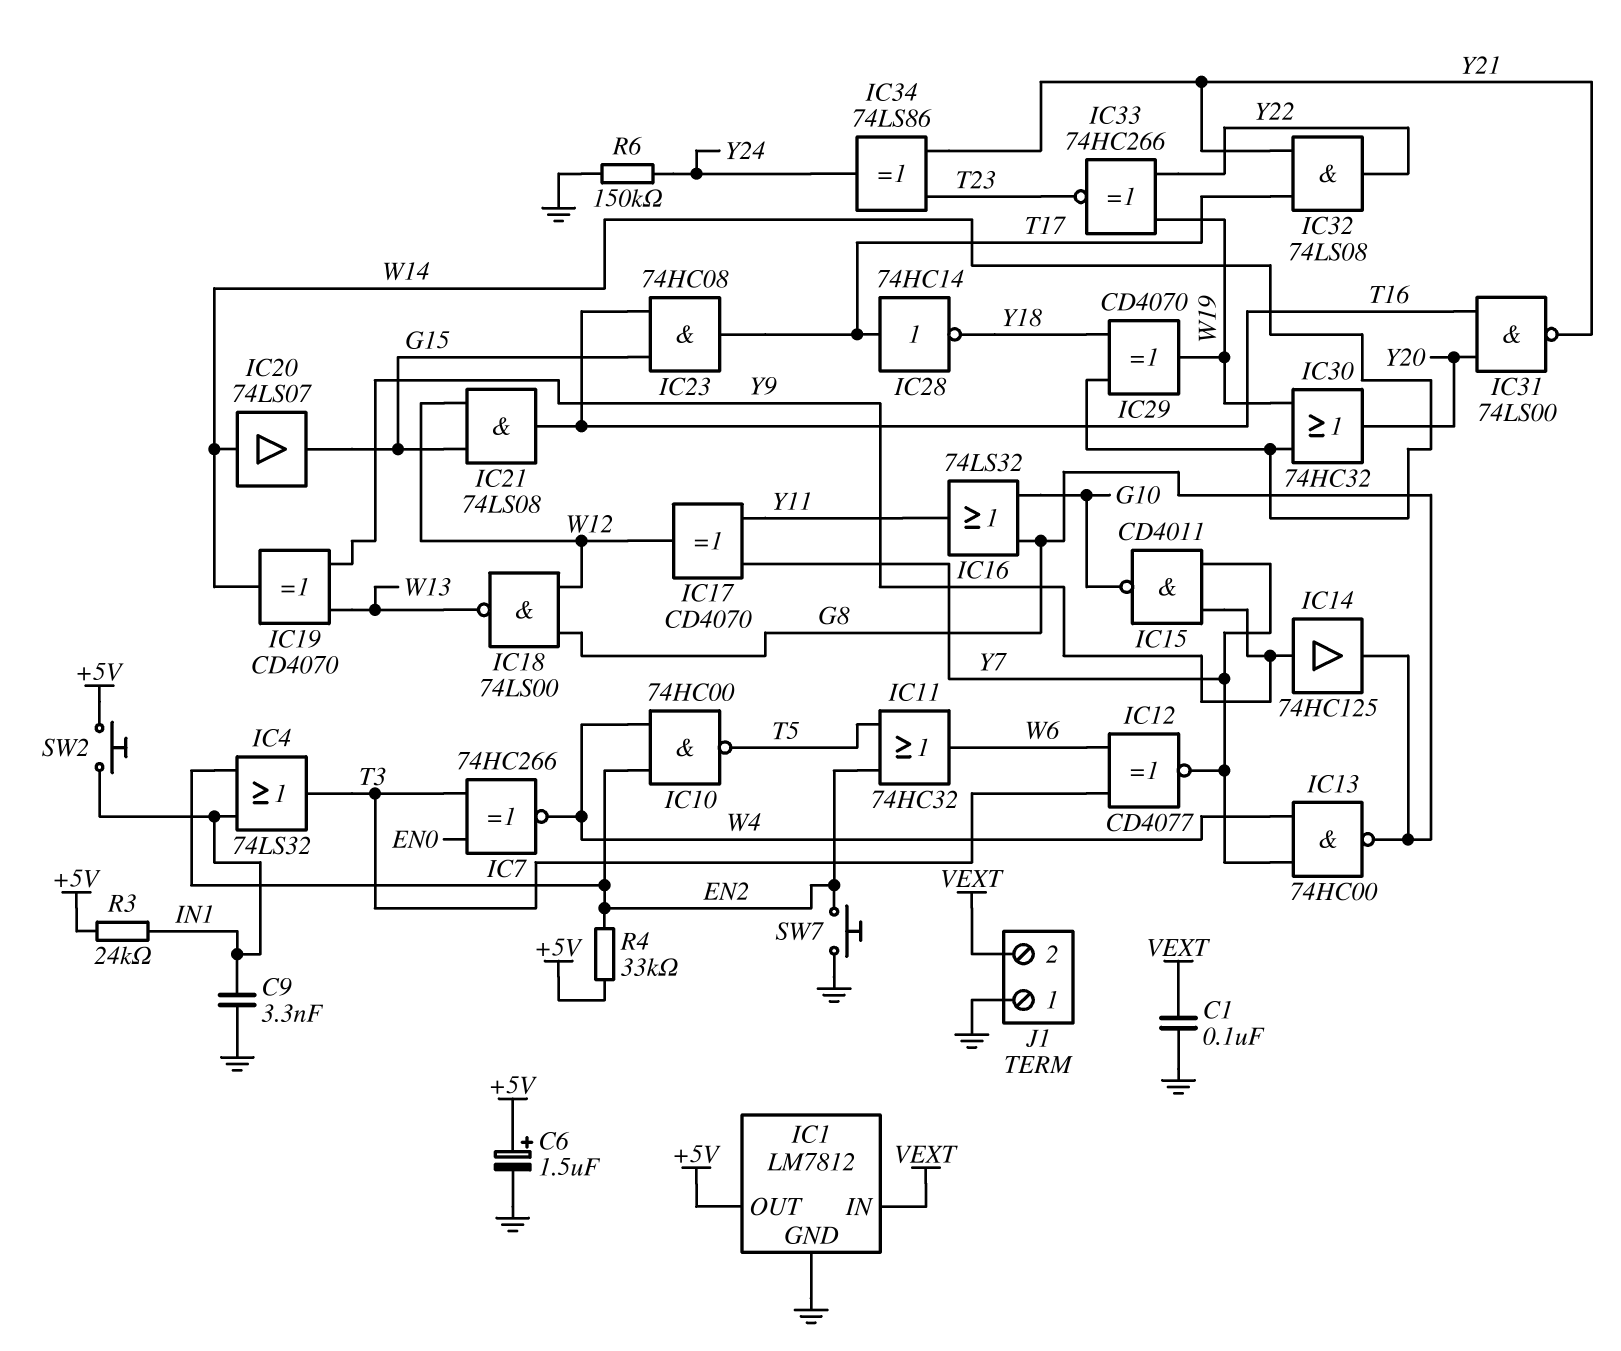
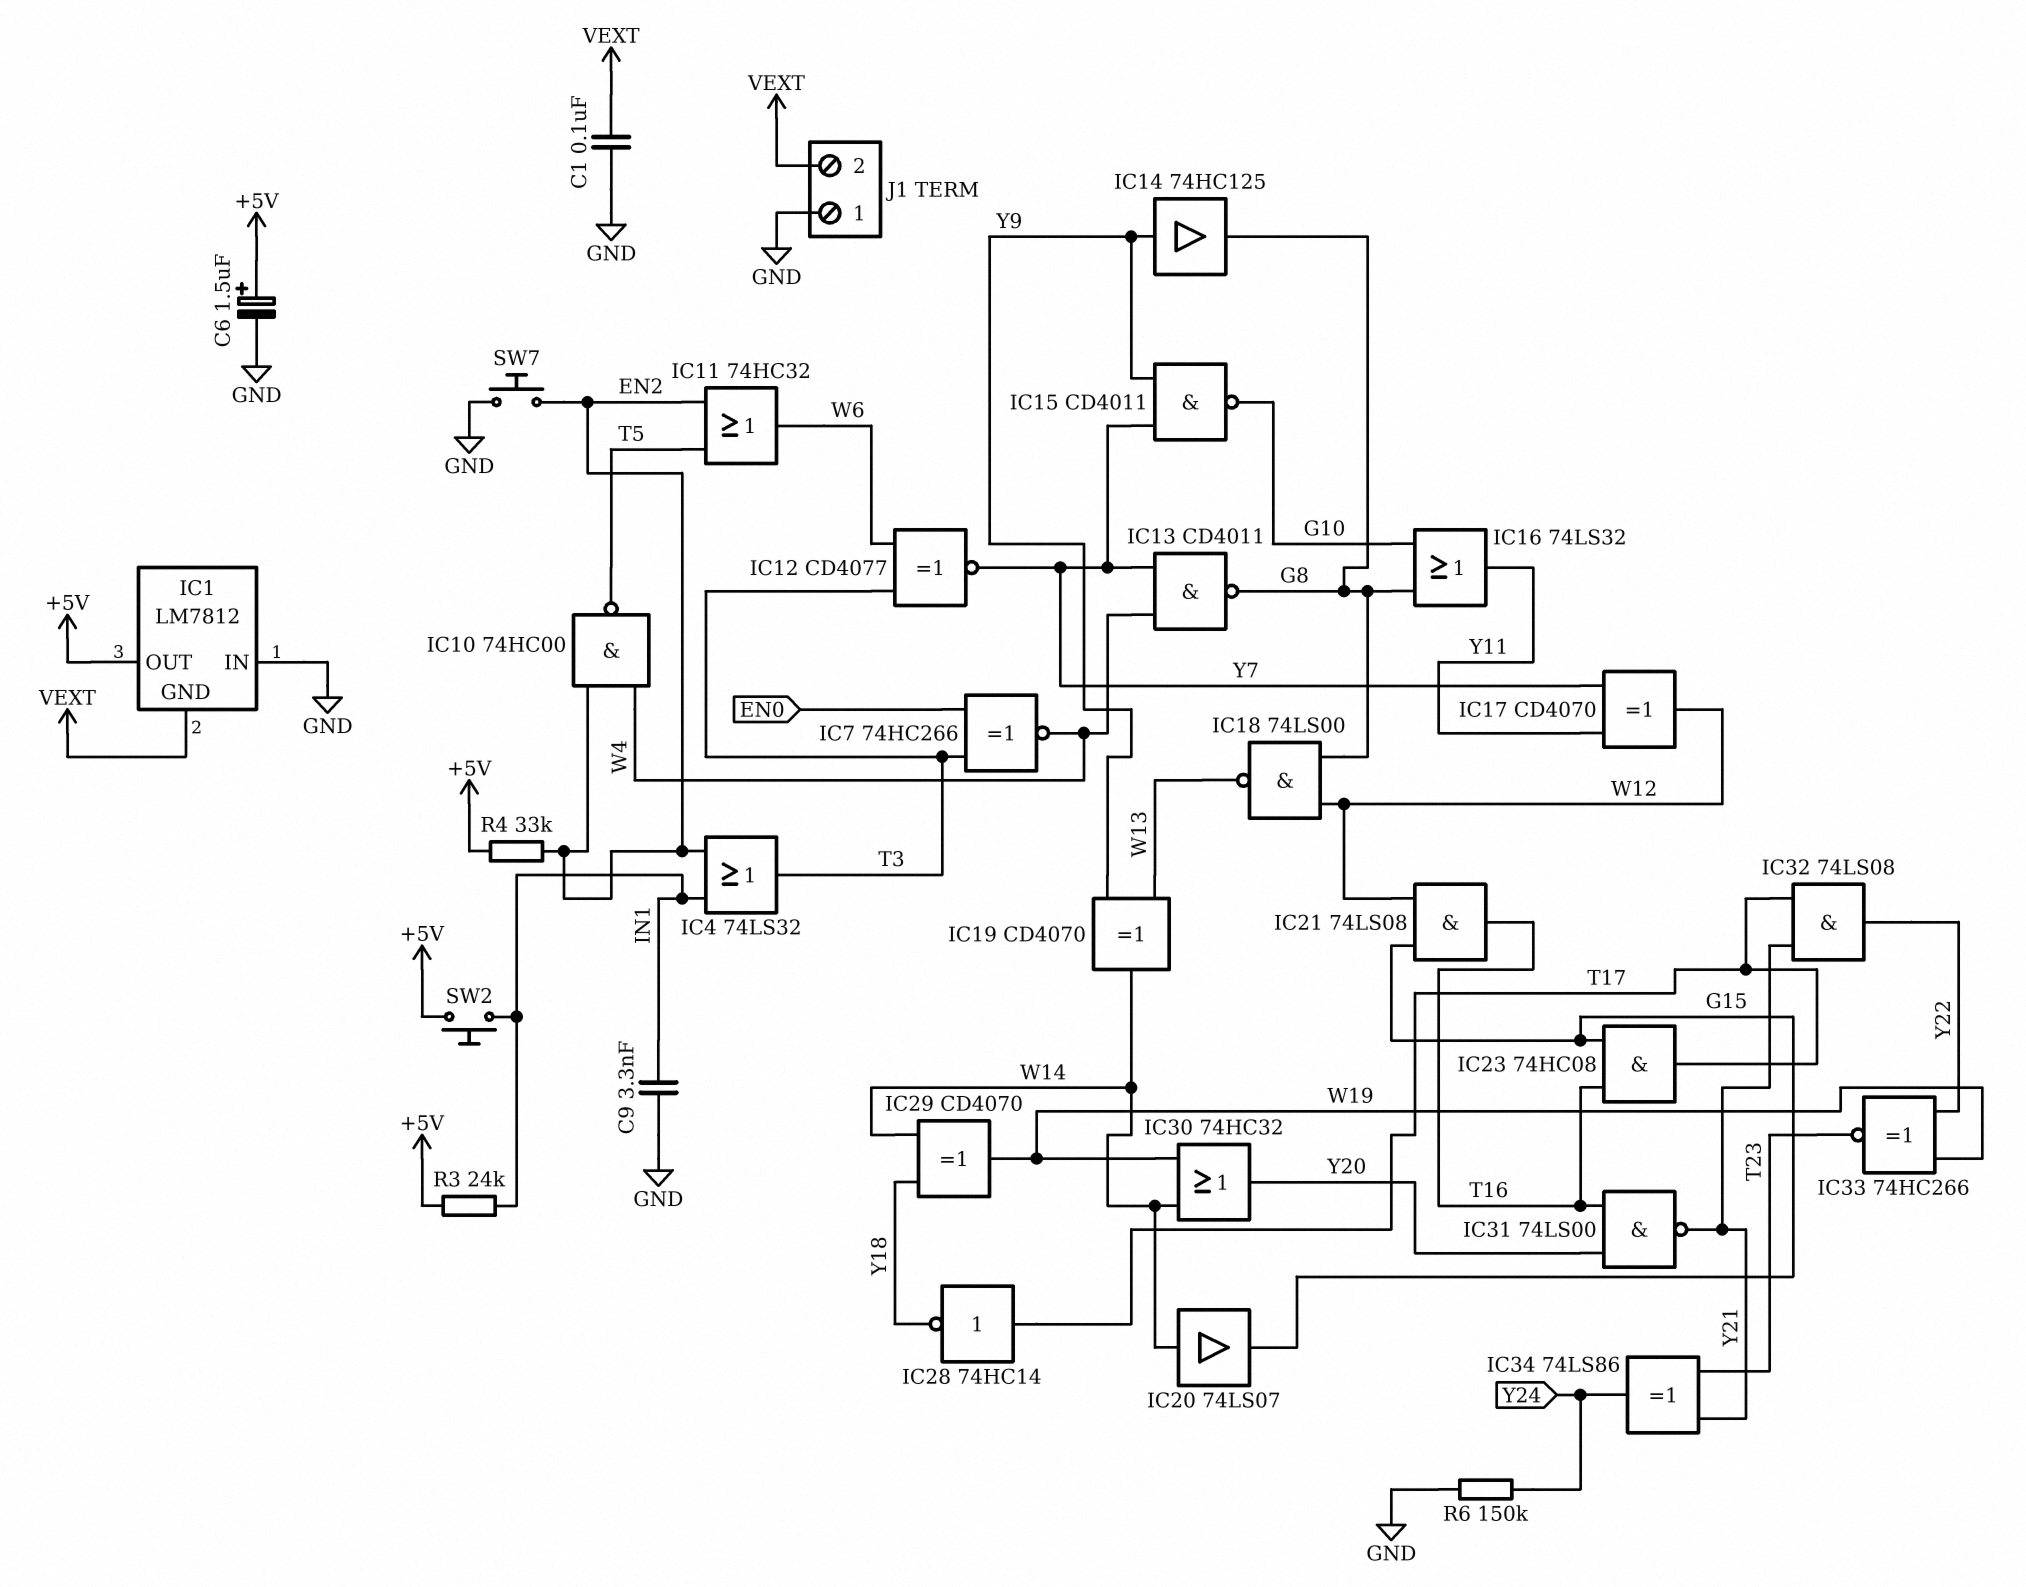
IC1 pin GND: GND -> VEXT
IC1 pin IN: VEXT -> GND
IC13: NAND 74HC00 (in W4, in Y7, out G8) -> NAND CD4011 (in W4, in Y7, out G8)

